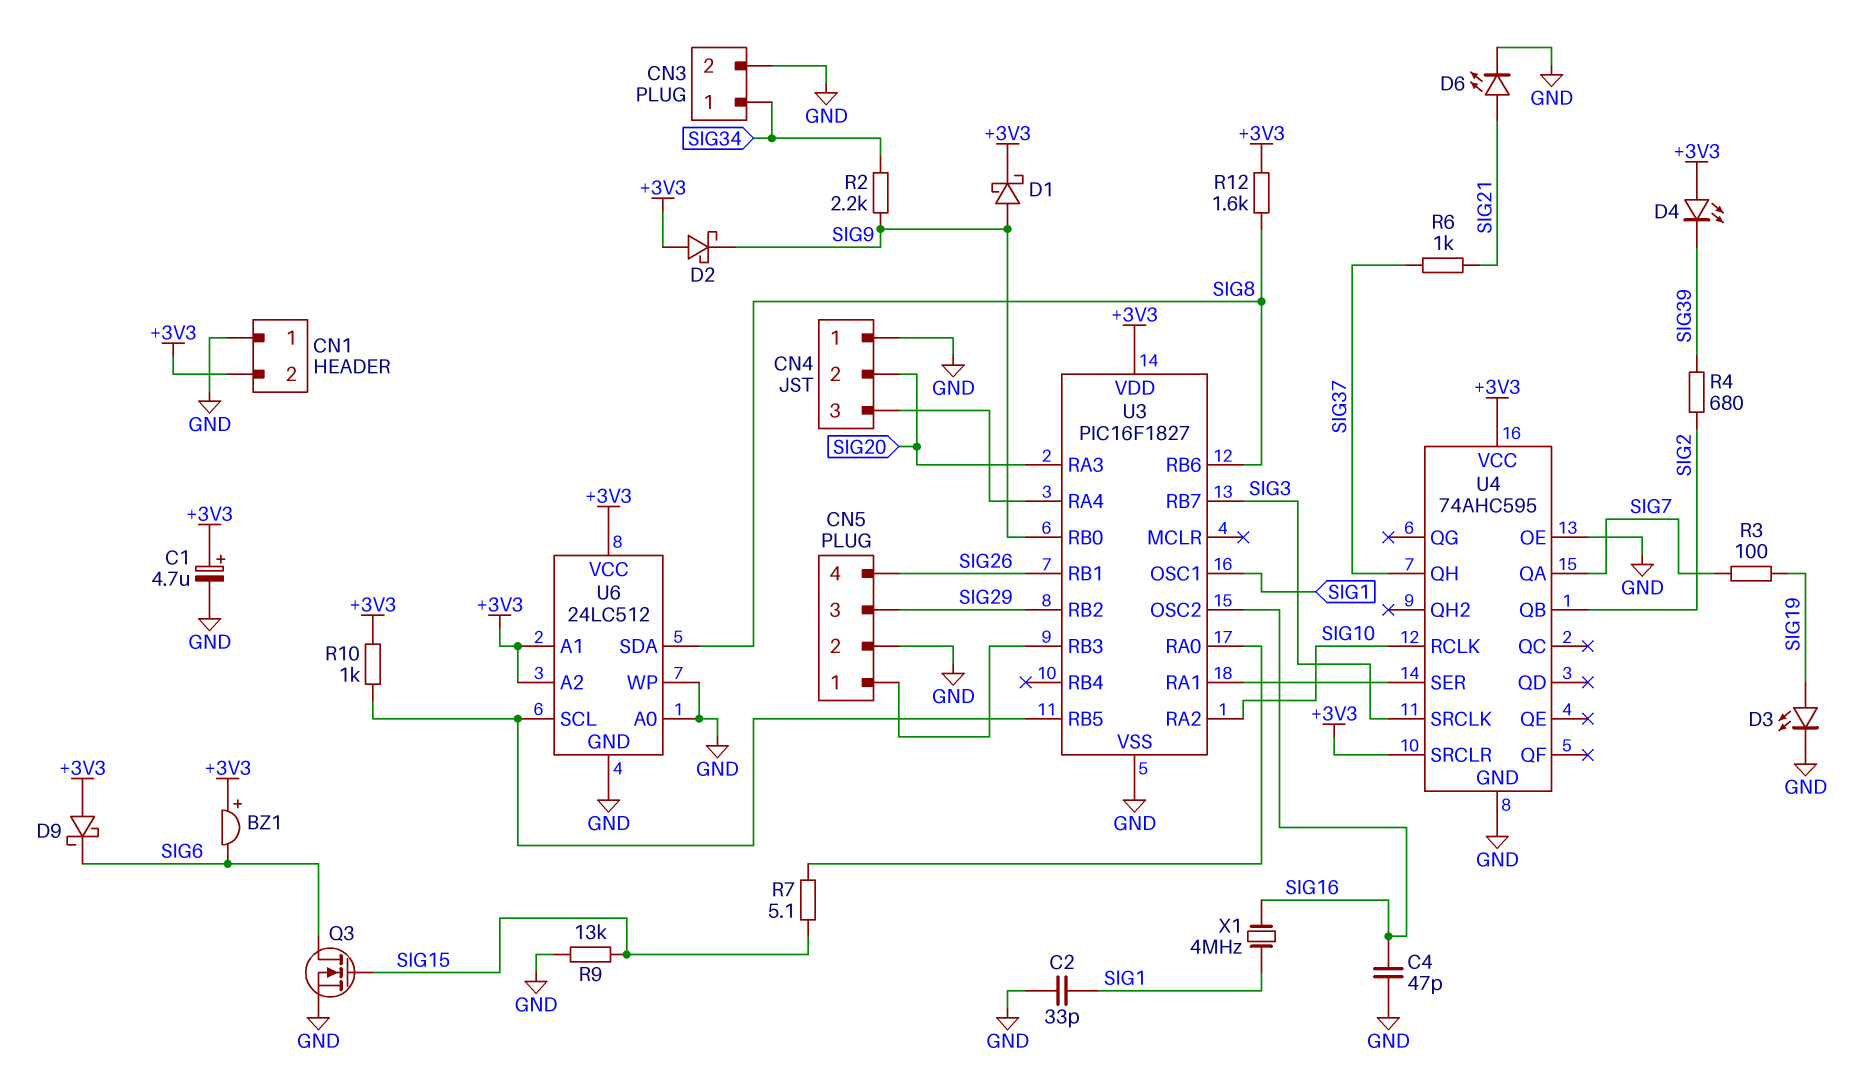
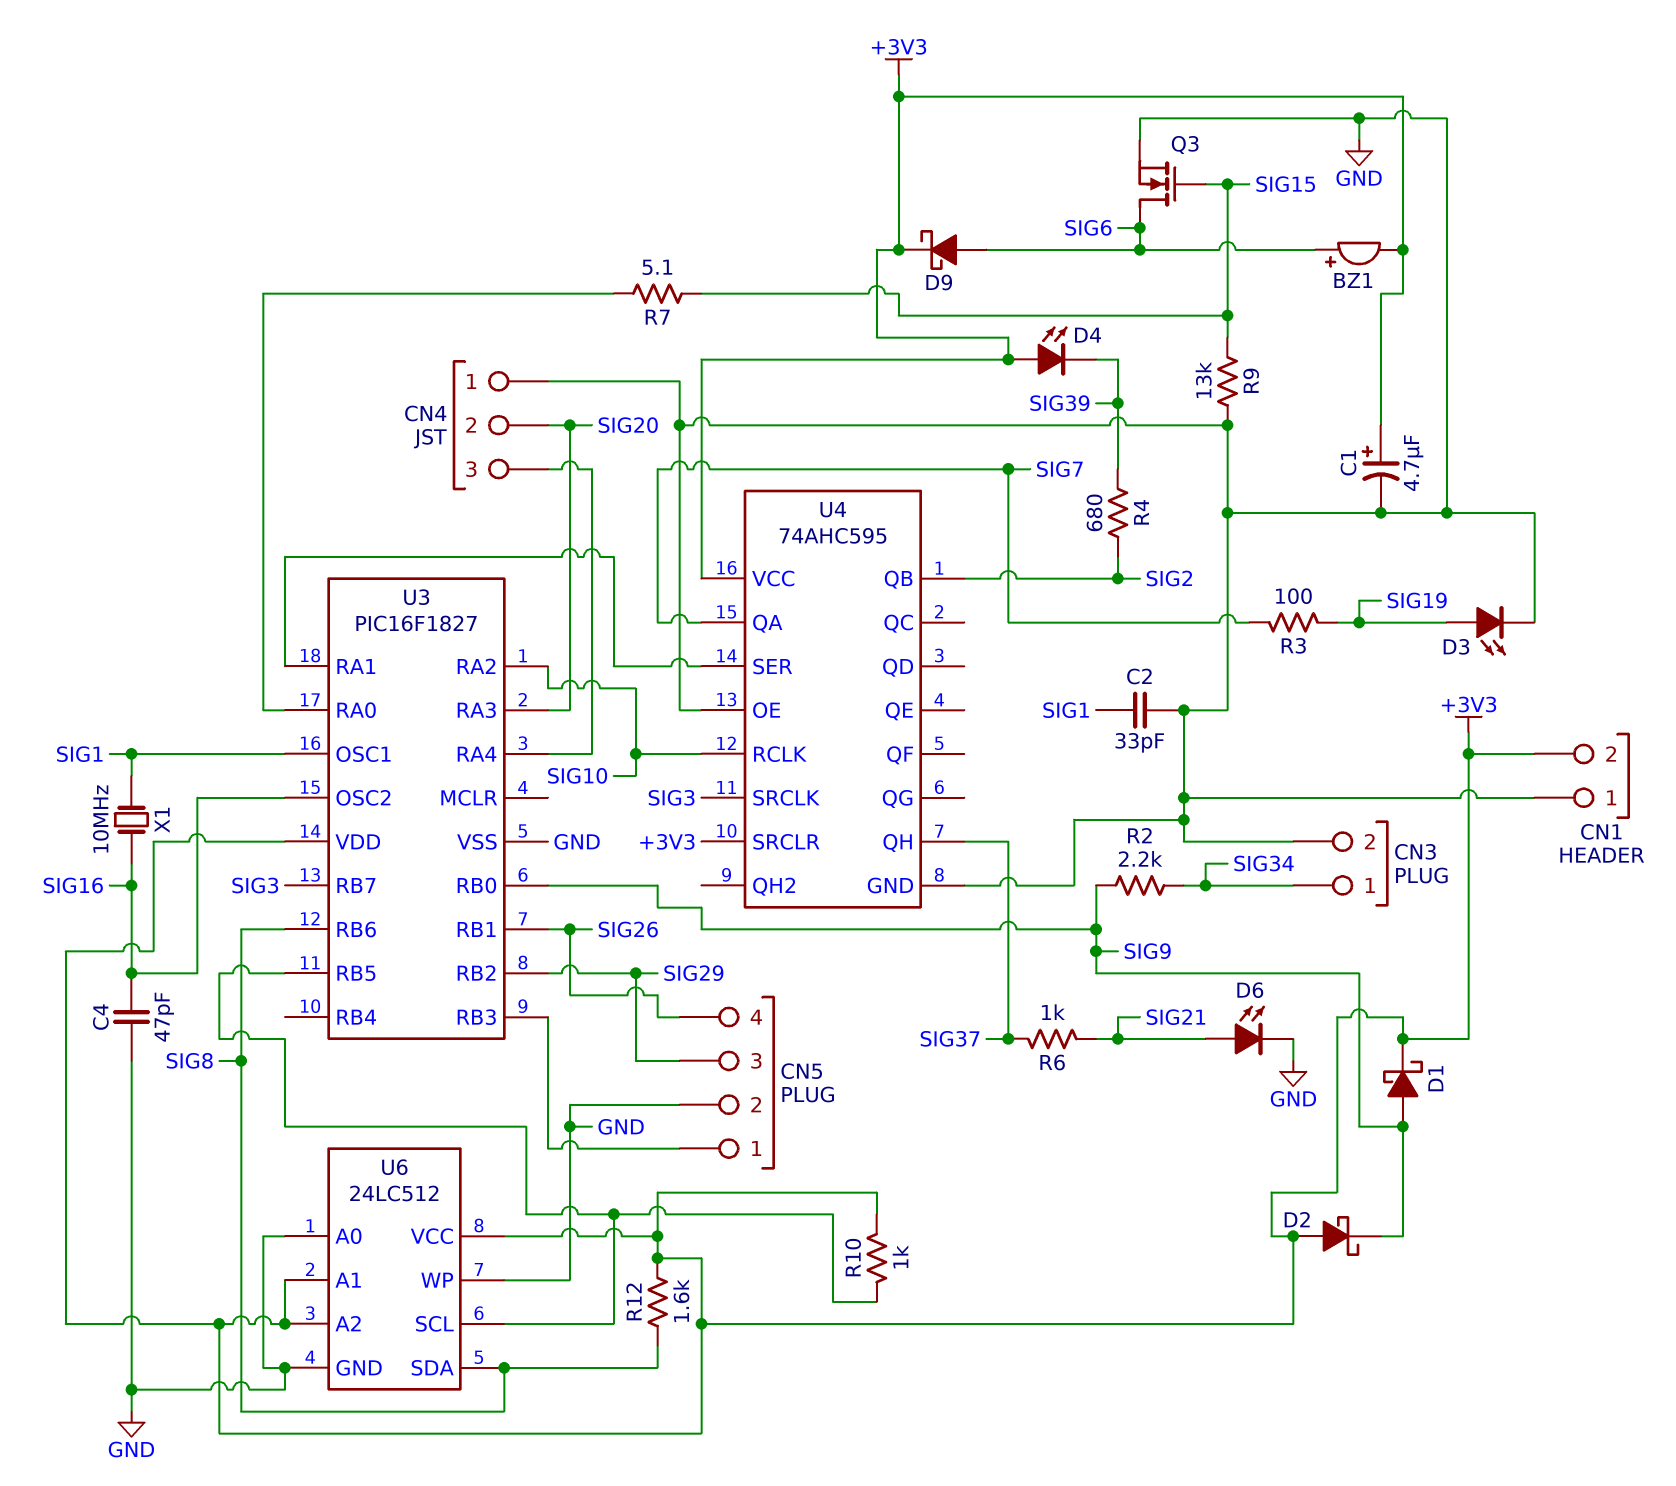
BZ1: buzzer (plus +3V3, minus SIG6) -> buzzer (plus SIG6, minus +3V3)
D9: schottky (A +3V3, K SIG6) -> schottky (A SIG6, K +3V3)
X1: 4MHz (SIG1, SIG16) -> 10MHz (SIG1, SIG16)

